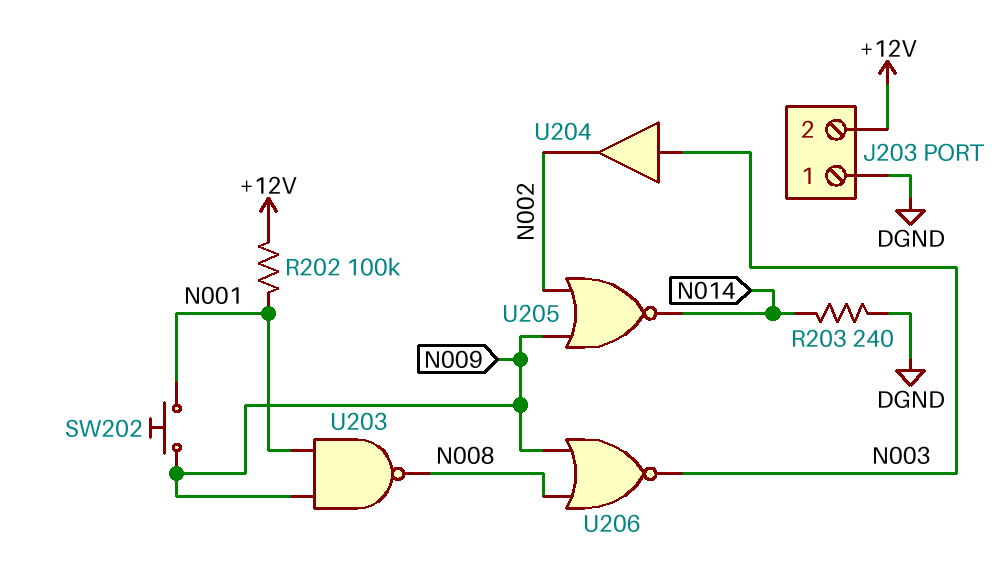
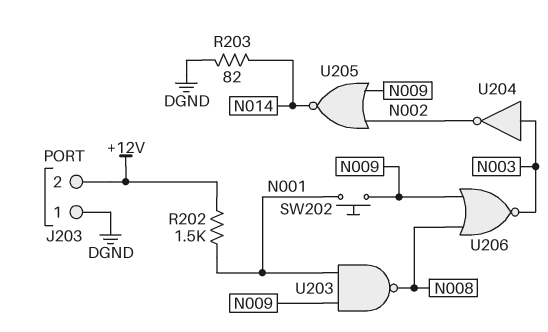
R202: 100k (+12V, N001) -> 1.5k (+12V, N001)
R203: 240 (DGND, N014) -> 82 (DGND, N014)
U204: buffer (in N003, out N002) -> NOT (in N003, out N002)

